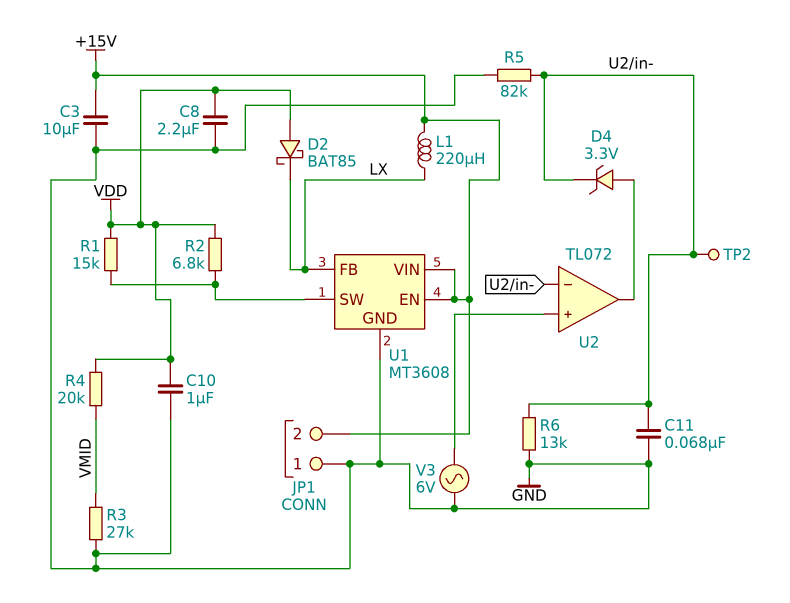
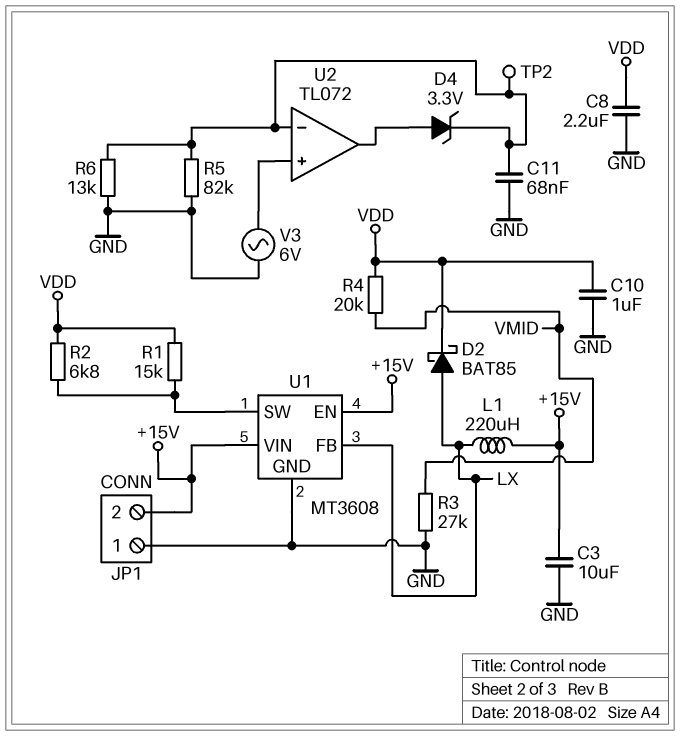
D2: schottky BAT85 (A VDD, K LX) -> schottky BAT85 (A LX, K VDD)

